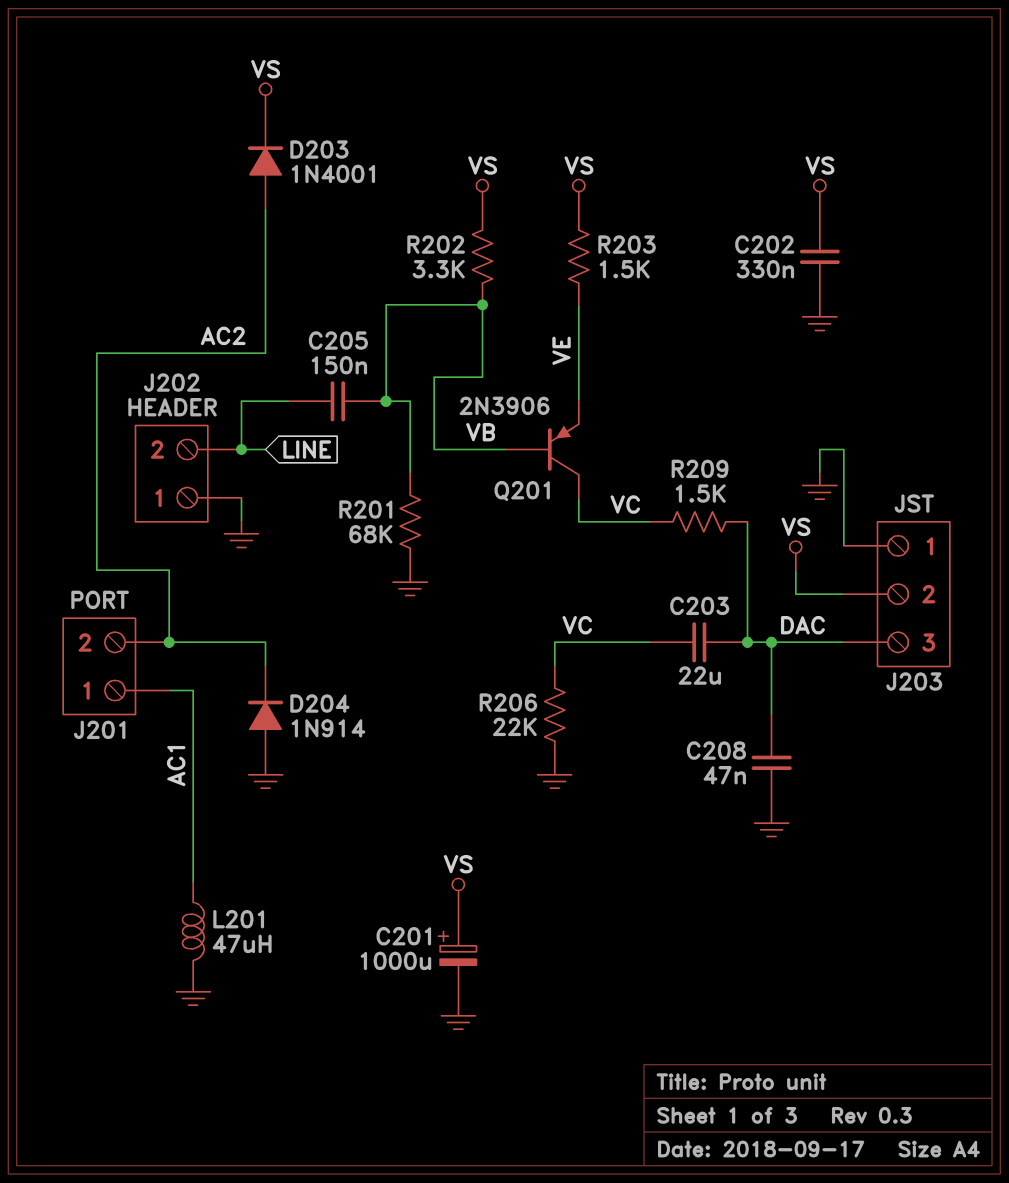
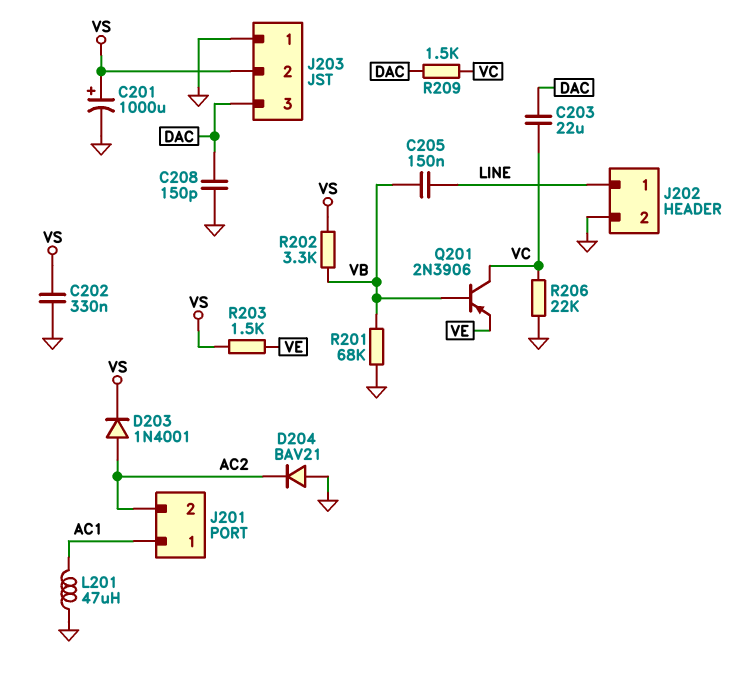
C208: 47nF (DAC, GND) -> 150pF (DAC, GND)
D204: diode 1N914 (A GND, K AC2) -> diode BAV21 (A GND, K AC2)
J202 pin 1: GND -> LINE
J202 pin 2: LINE -> GND

